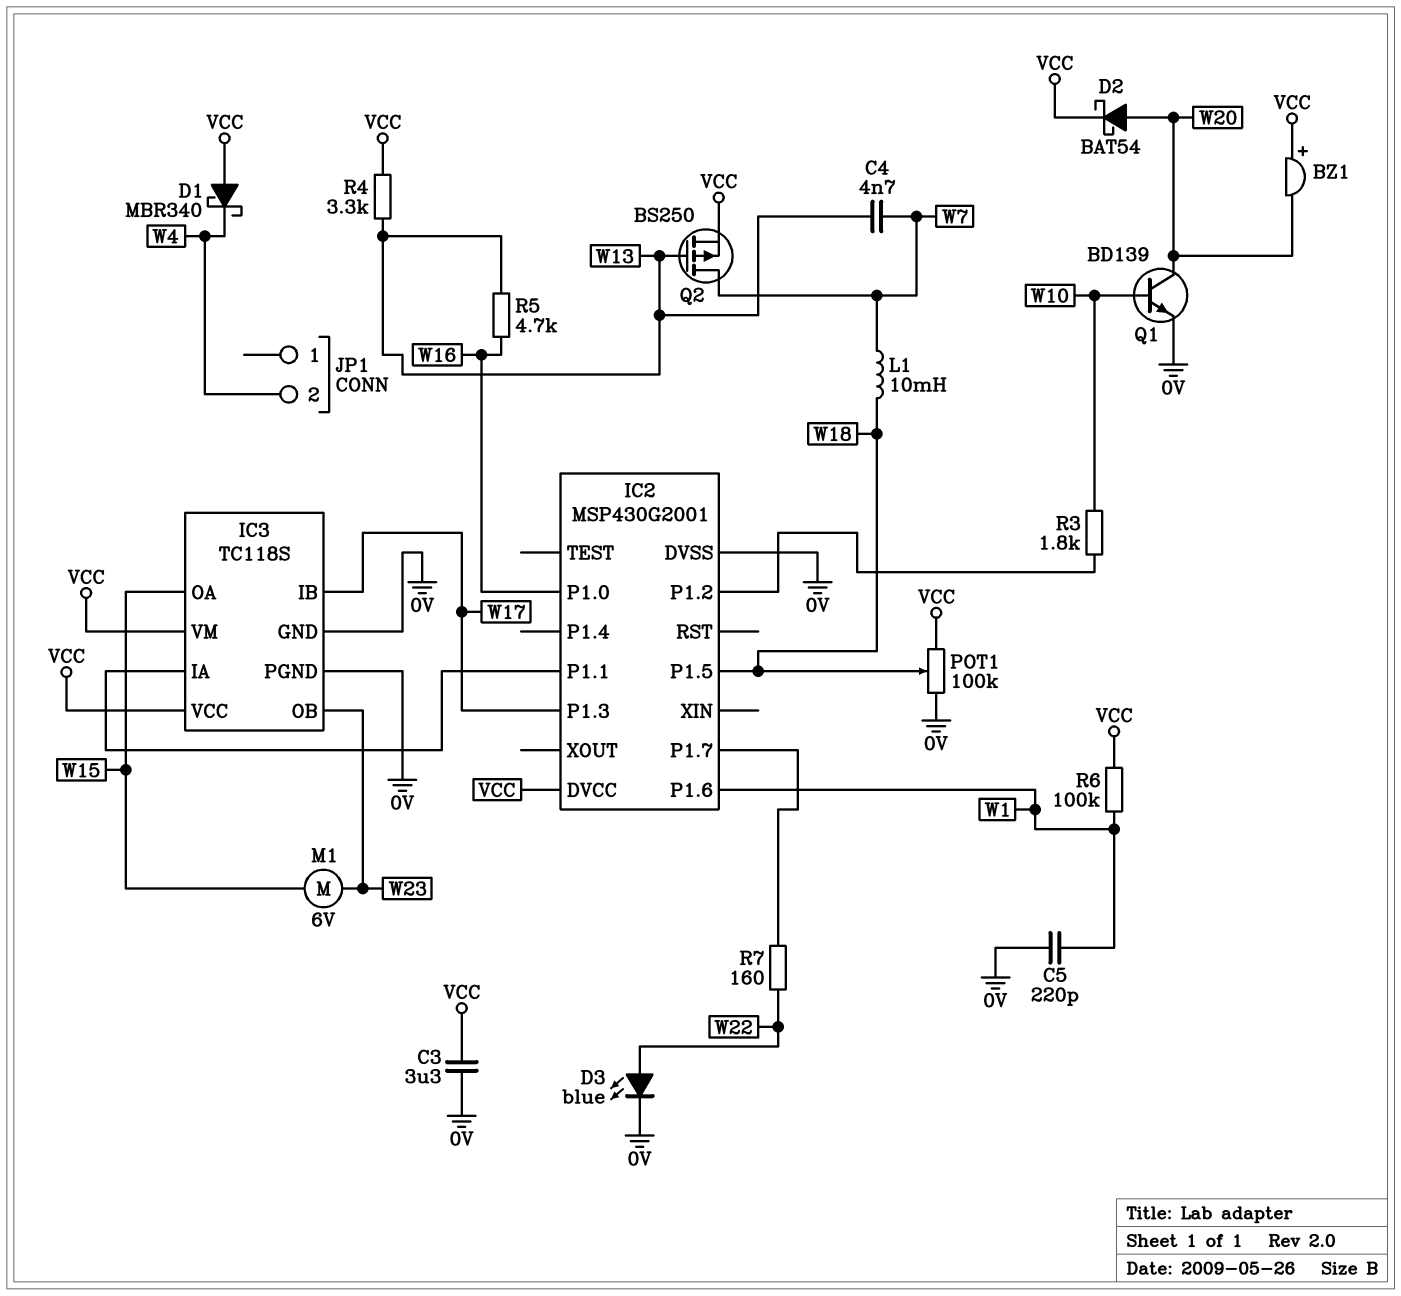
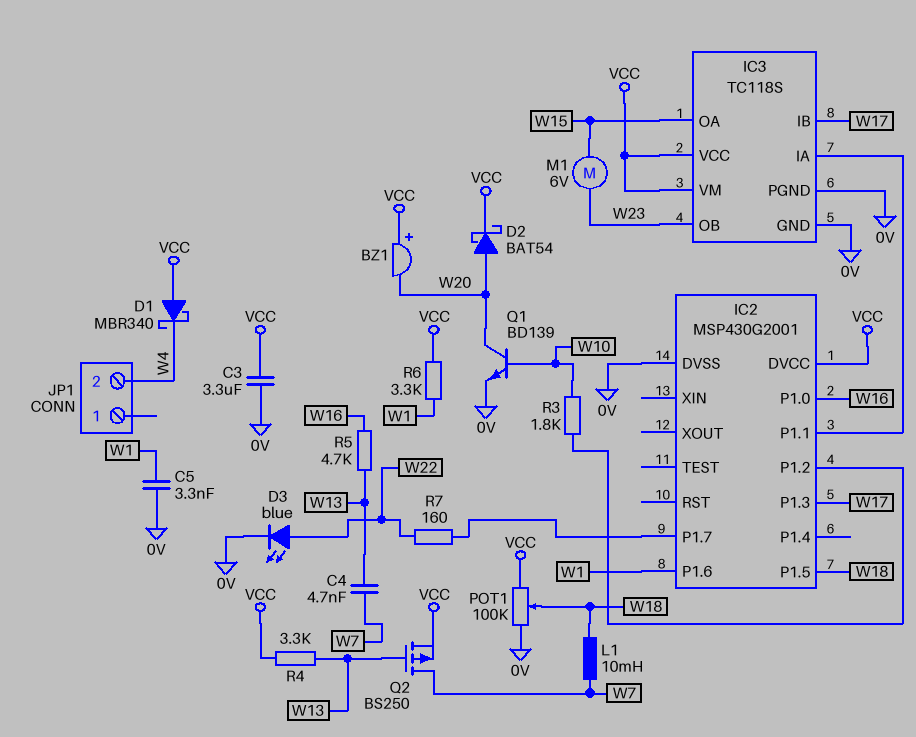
C5: 220pF (0V, W1) -> 3.3nF (0V, W1)
R6: 100k (VCC, W1) -> 3.3k (VCC, W1)

